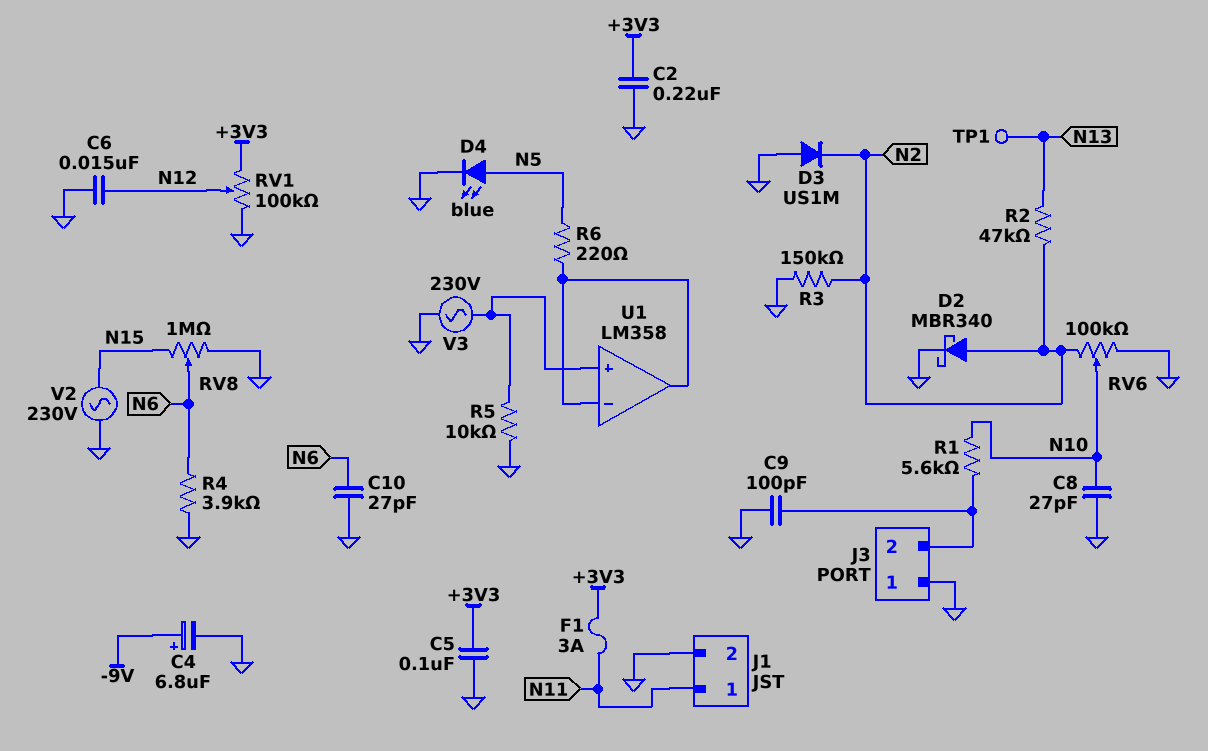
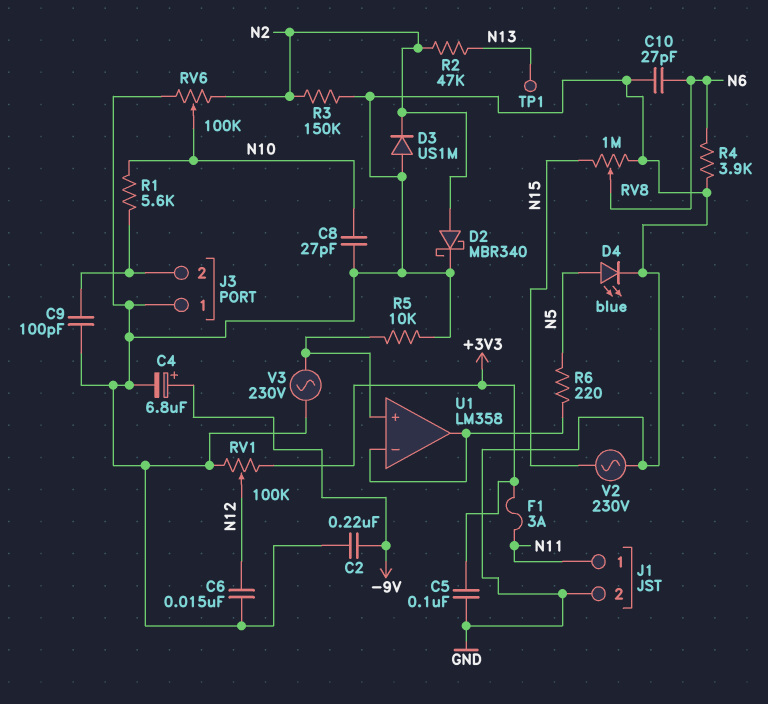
C2: 220nF (+3V3, GND) -> 220nF (-9V, GND)

